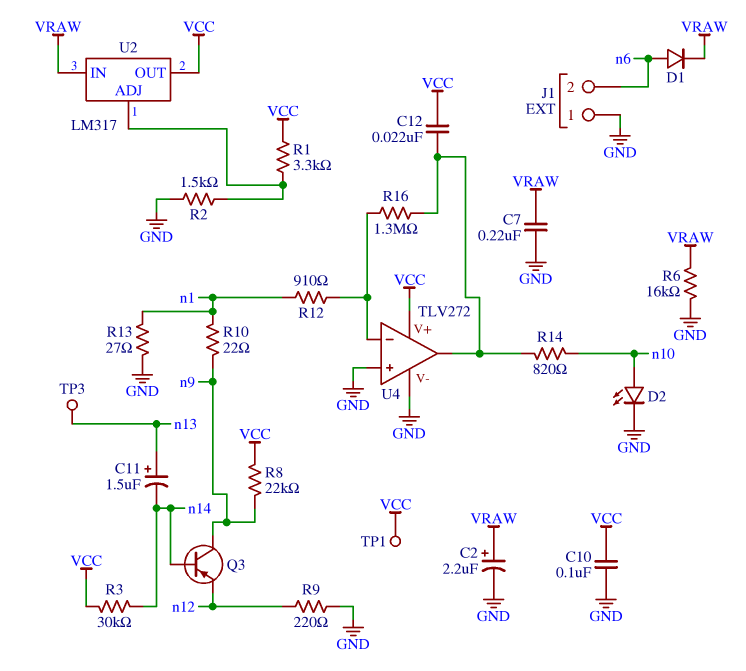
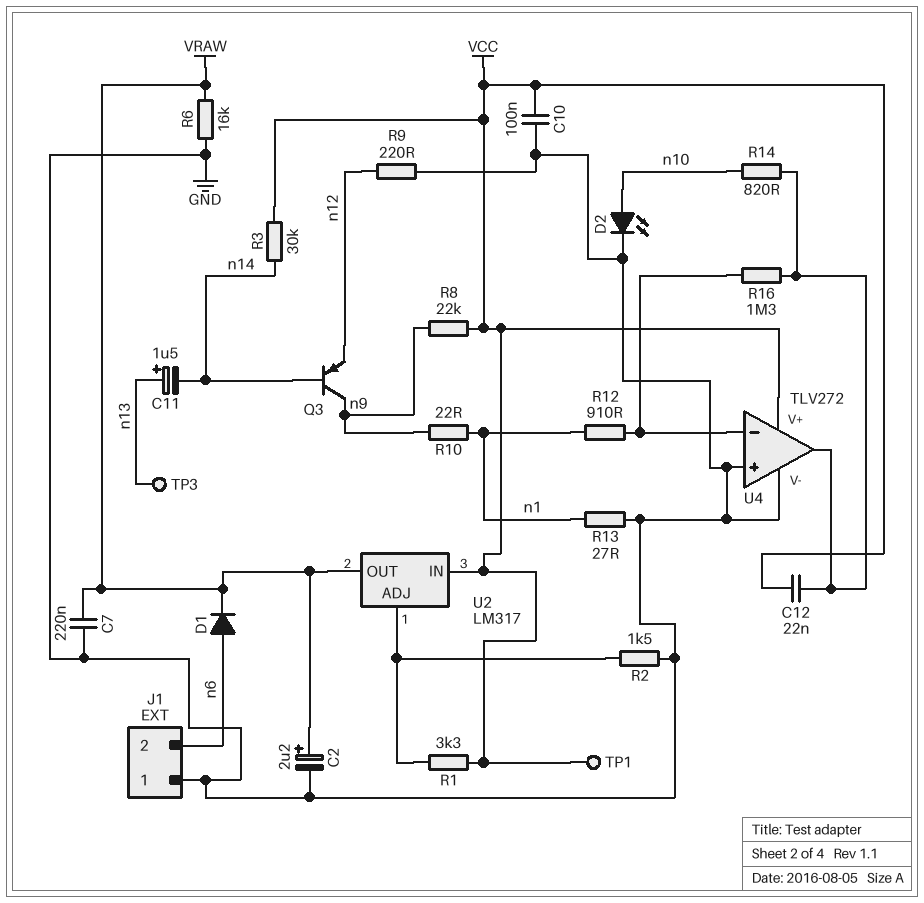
U2 pin IN: VRAW -> VCC
U2 pin OUT: VCC -> VRAW

